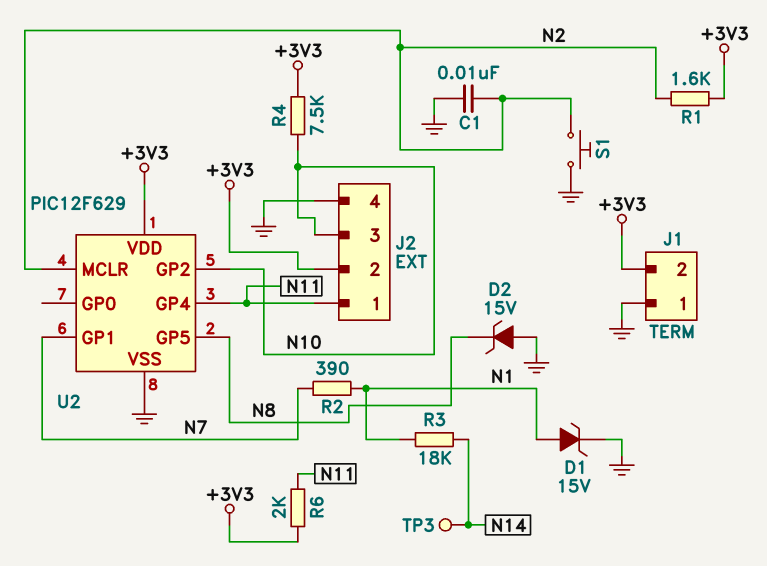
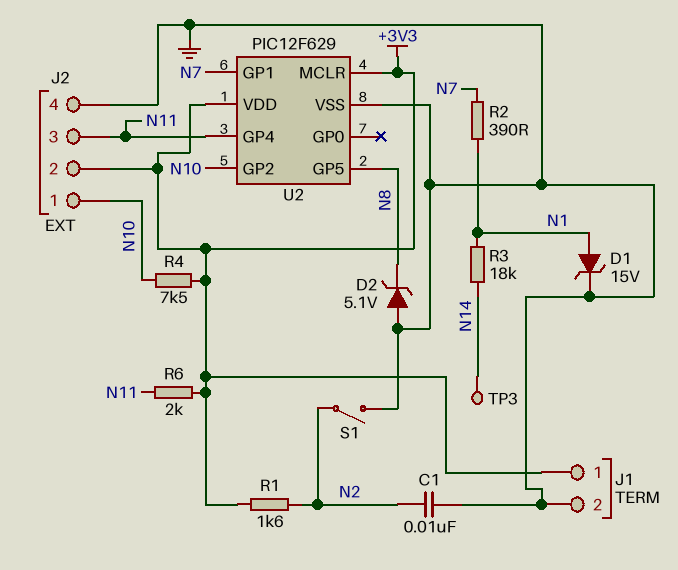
D2: zener 15V (A GND, K N8) -> zener 5.1V (A GND, K N8)
J1 pin 1: GND -> +3V3
J1 pin 2: +3V3 -> GND
J2 pin 1: N11 -> N10
J2 pin 3: N10 -> N11
S1: button (GND, N2) -> switch (GND, N2)
U2 pin MCLR: N2 -> +3V3

